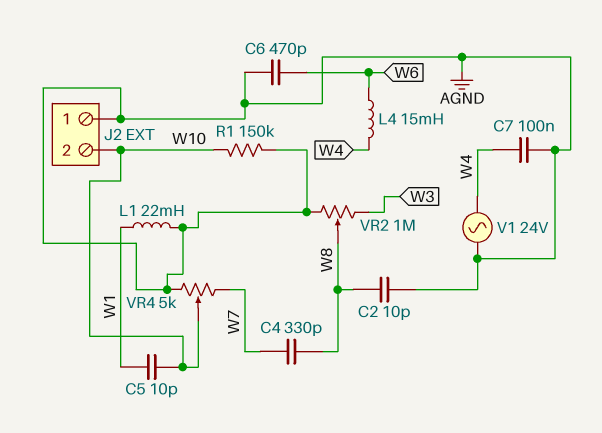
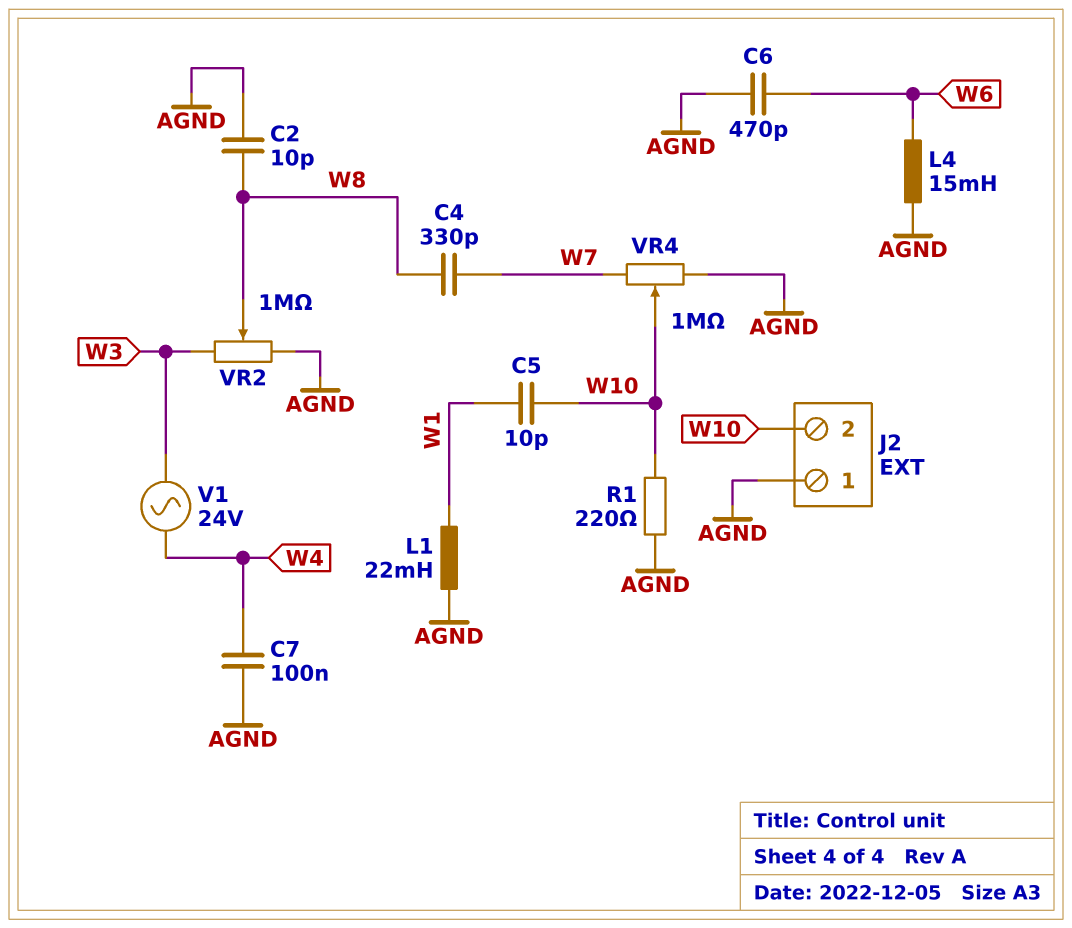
L4: 15mH (W4, W6) -> 15mH (AGND, W6)
R1: 150k (AGND, W10) -> 220 (AGND, W10)
V1: AC 24V (AGND, W4) -> AC 24V (W3, W4)
VR4: 5k (AGND, W7, wiper W10) -> 1M (AGND, W7, wiper W10)

